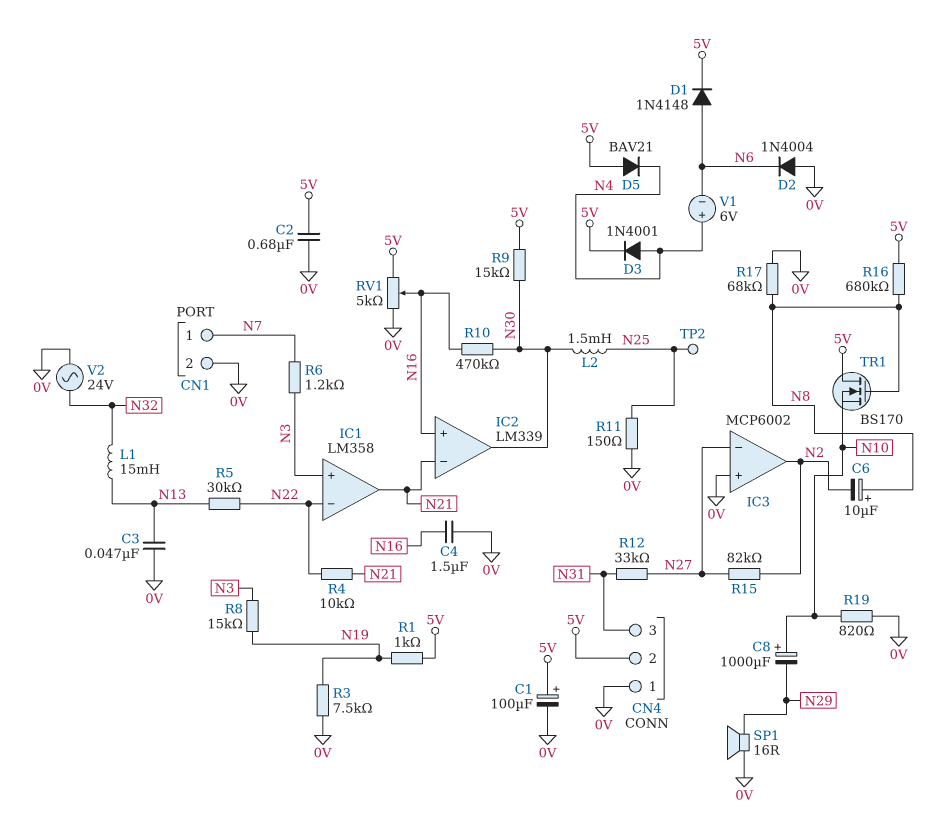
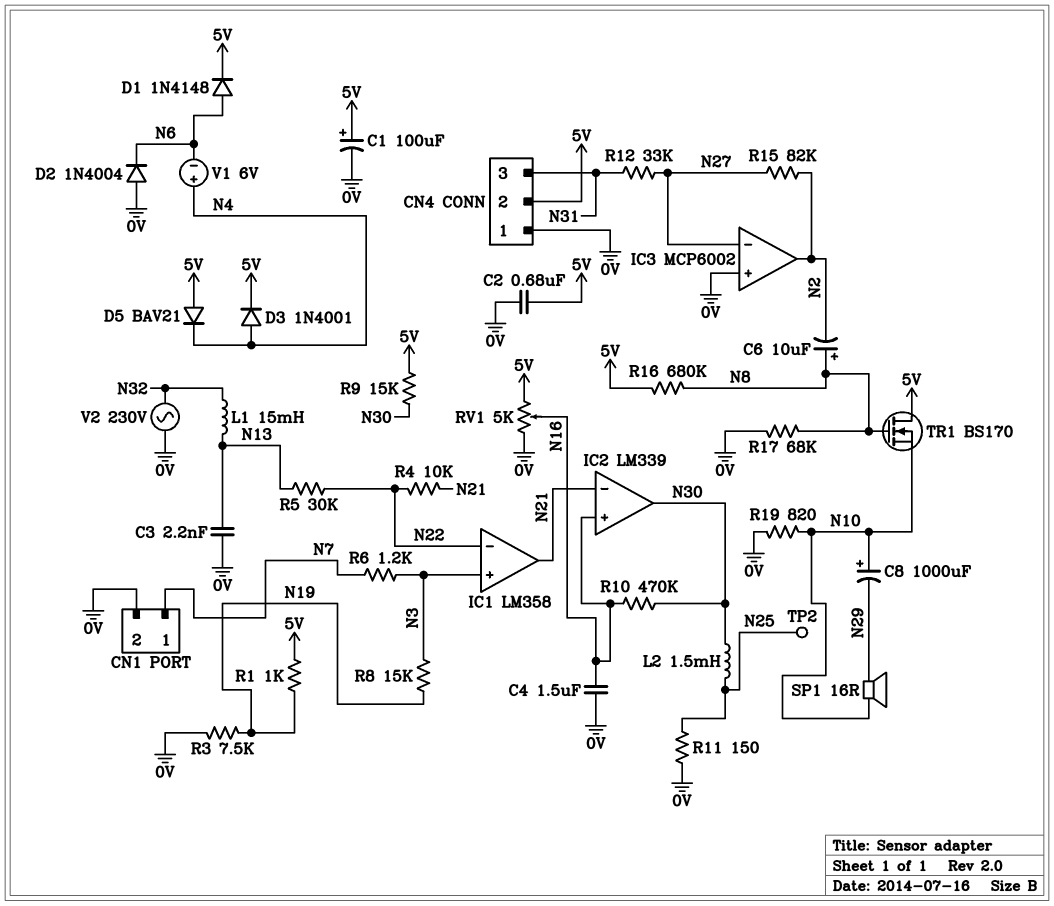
C3: 47nF (0V, N13) -> 2.2nF (0V, N13)
SP1: speaker 16R (0V, N29) -> speaker 16R (N10, N29)
V2: AC 24V (0V, N32) -> AC 230V (0V, N32)

